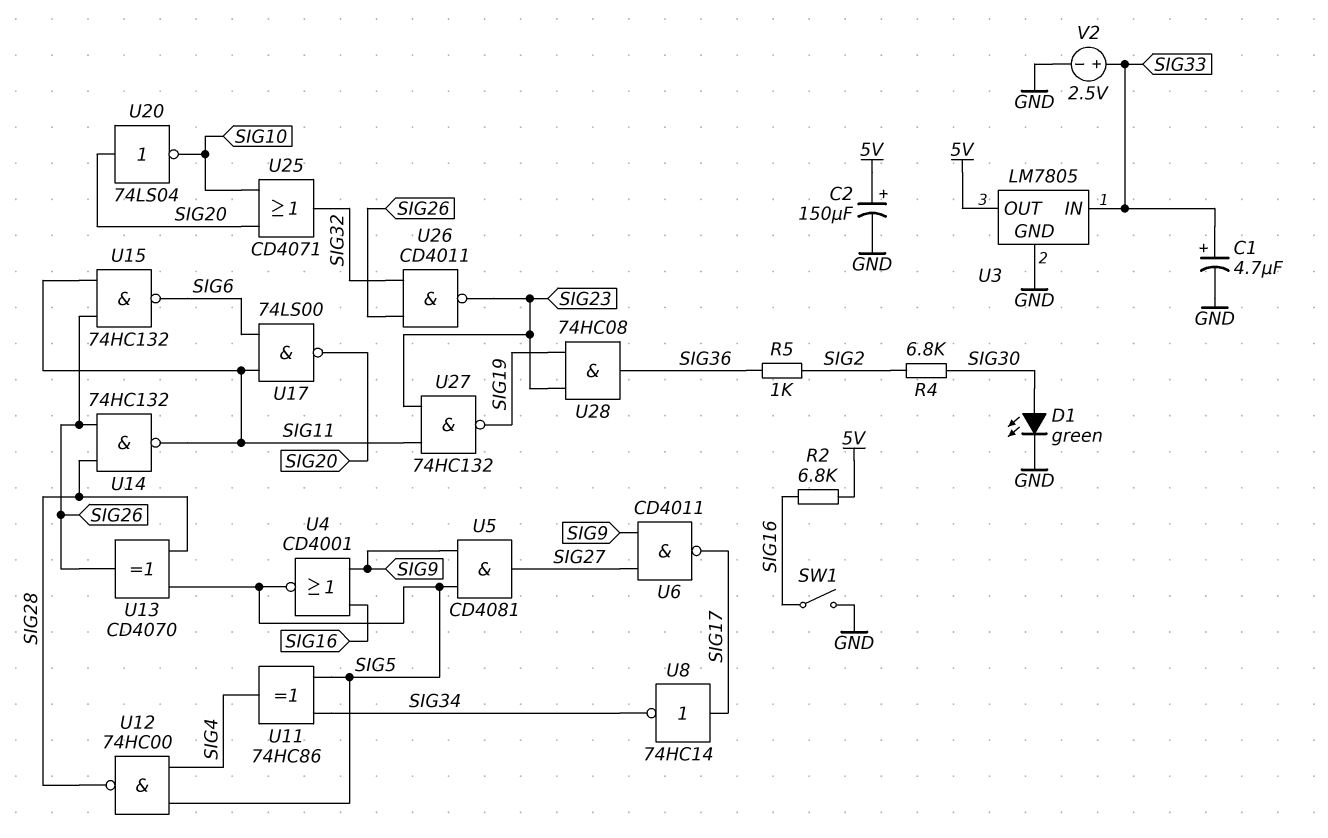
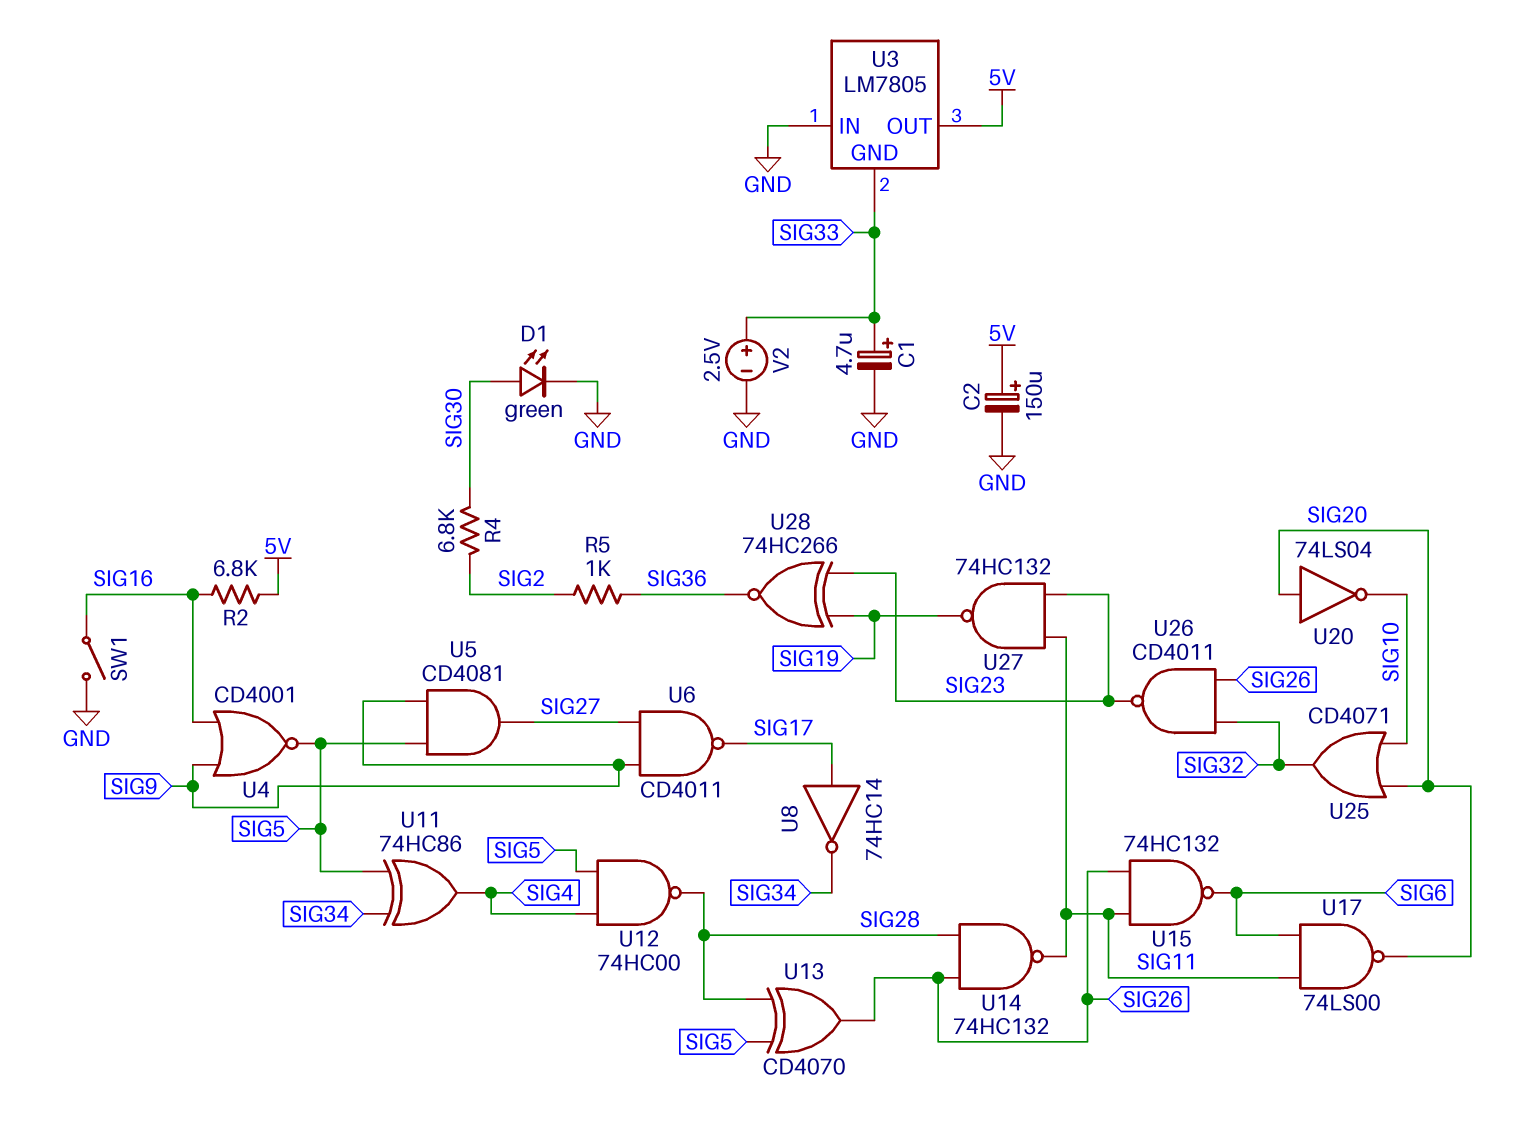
U3 pin GND: GND -> SIG33
U3 pin IN: SIG33 -> GND
U28: AND 74HC08 (in SIG19, in SIG23, out SIG36) -> XNOR 74HC266 (in SIG19, in SIG23, out SIG36)

